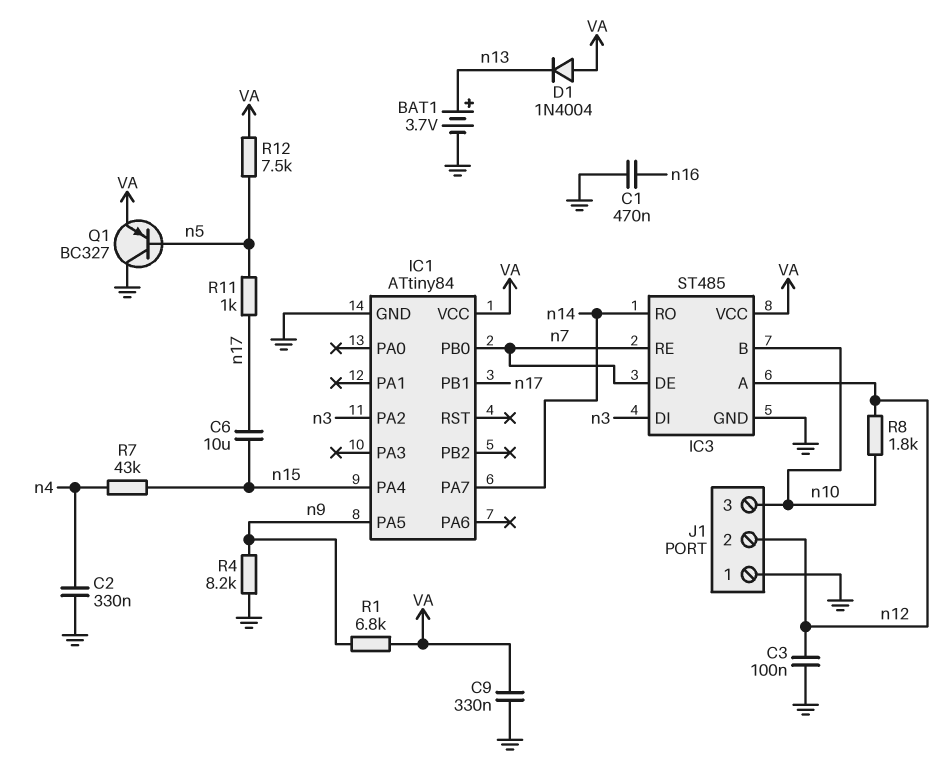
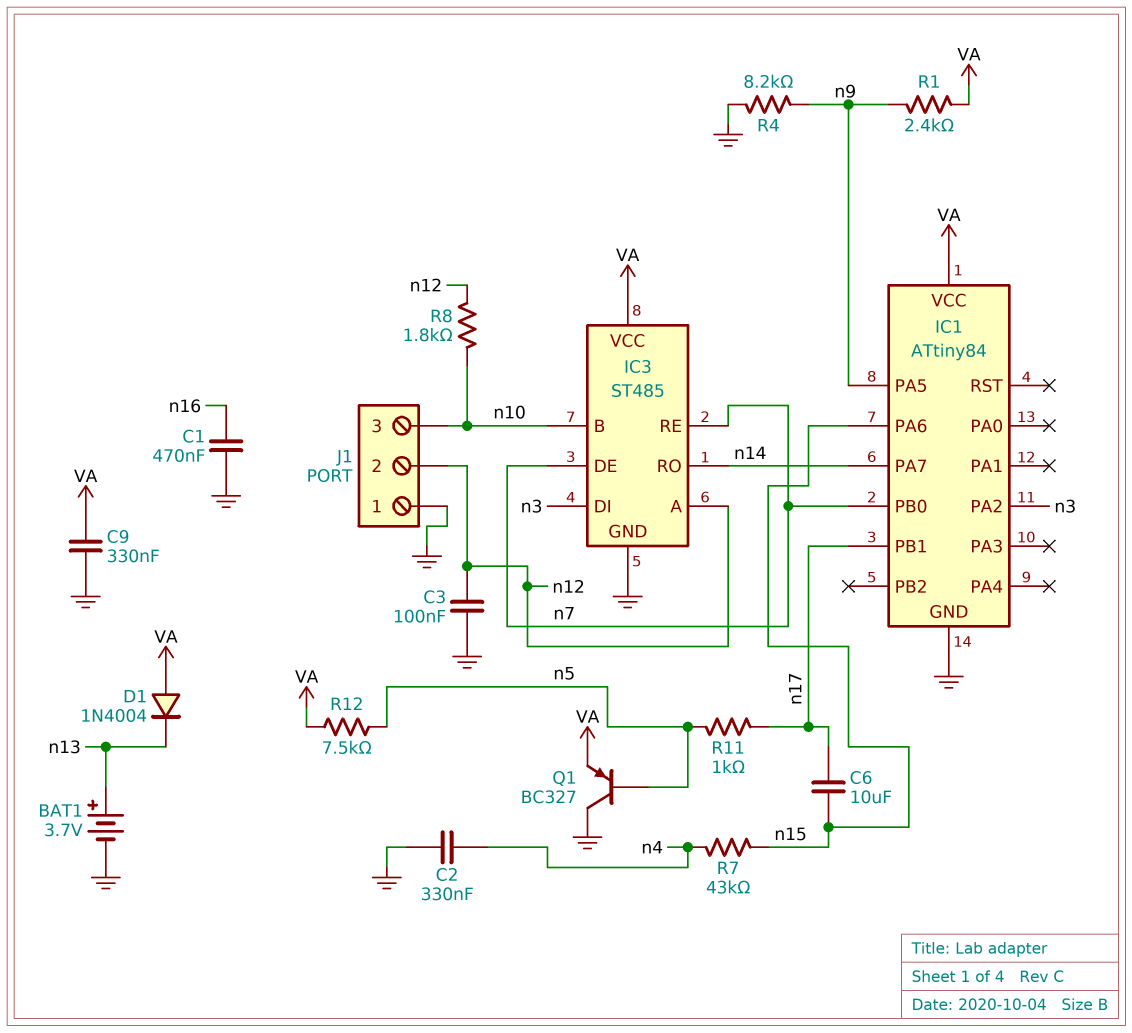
IC1 pin PA4: n15 -> none
IC1 pin PA6: none -> n15
R1: 6.8k (VA, n9) -> 2.4k (VA, n9)

